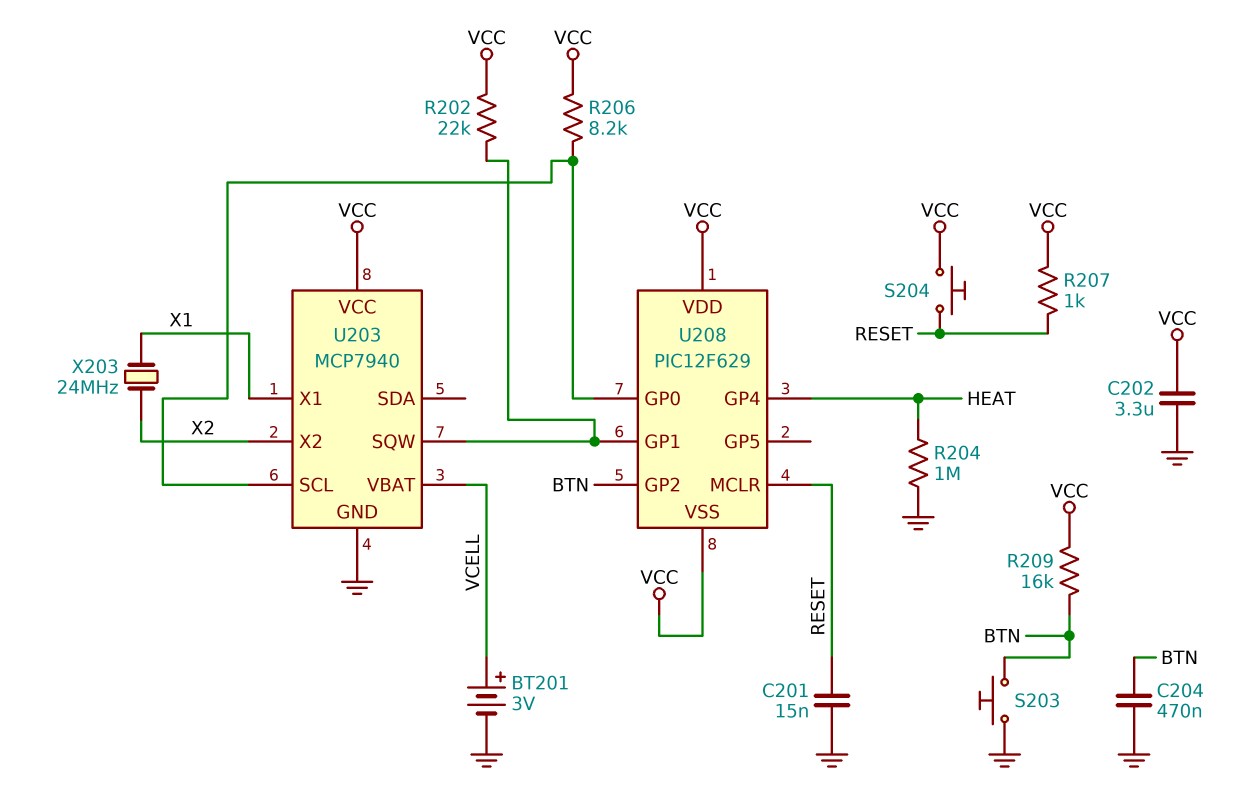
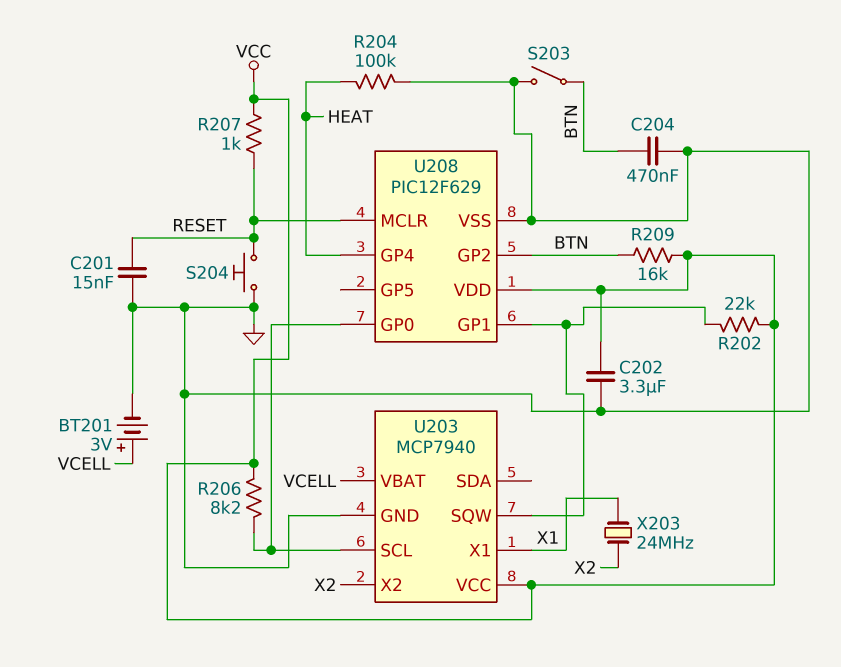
R204: 1M (GND, HEAT) -> 100k (GND, HEAT)
S203: button (BTN, GND) -> switch (BTN, GND)
S204: button (RESET, VCC) -> button (GND, RESET)
U208 pin VSS: VCC -> GND

